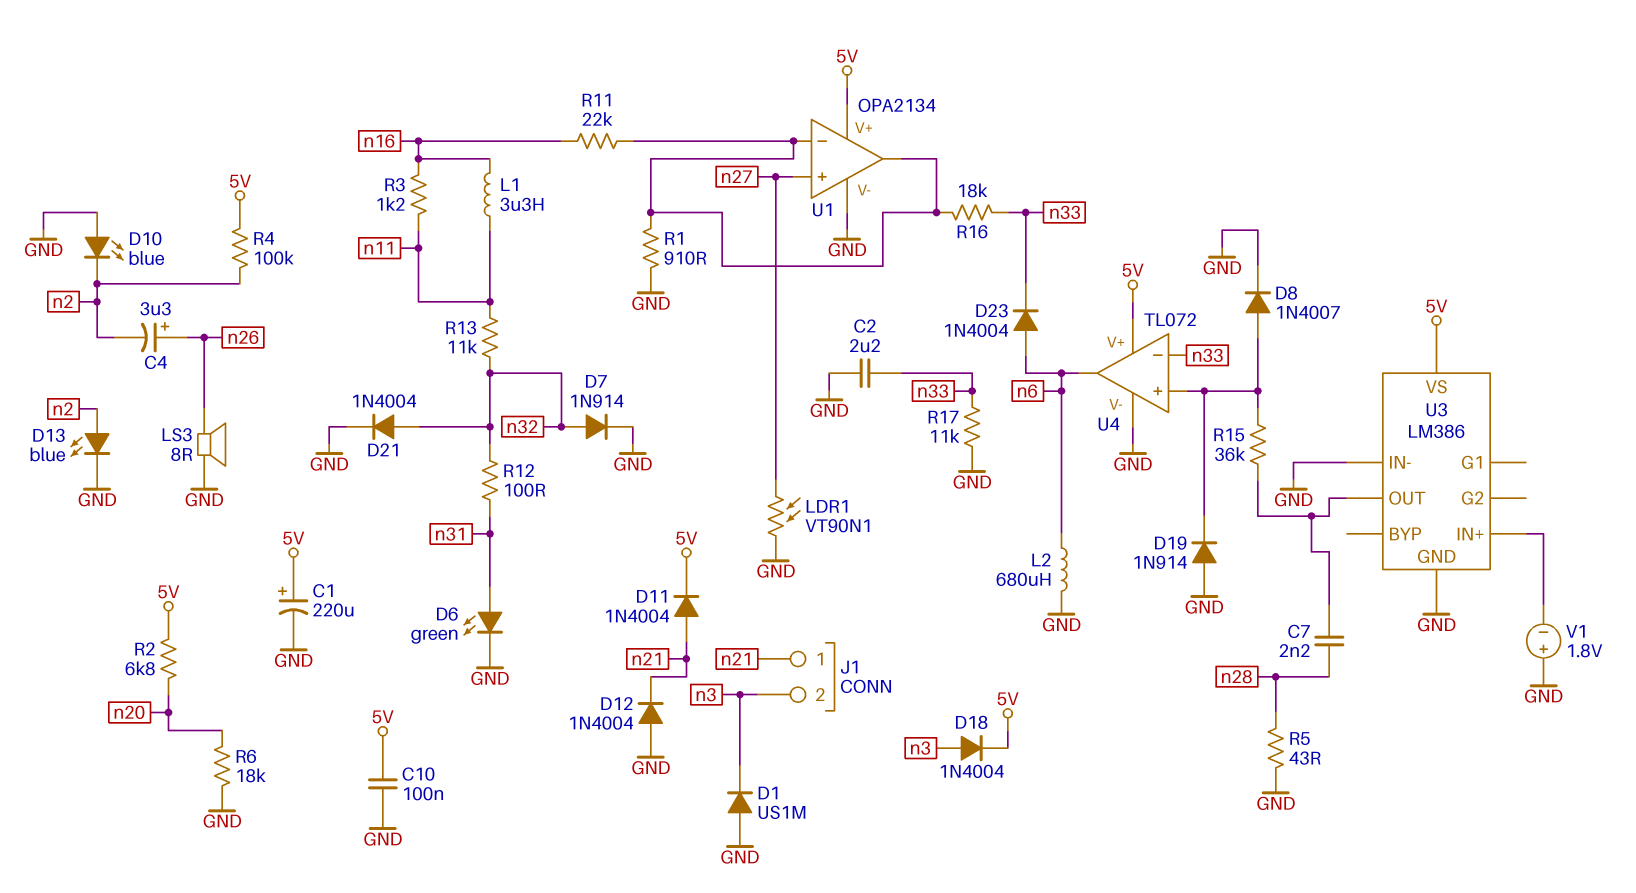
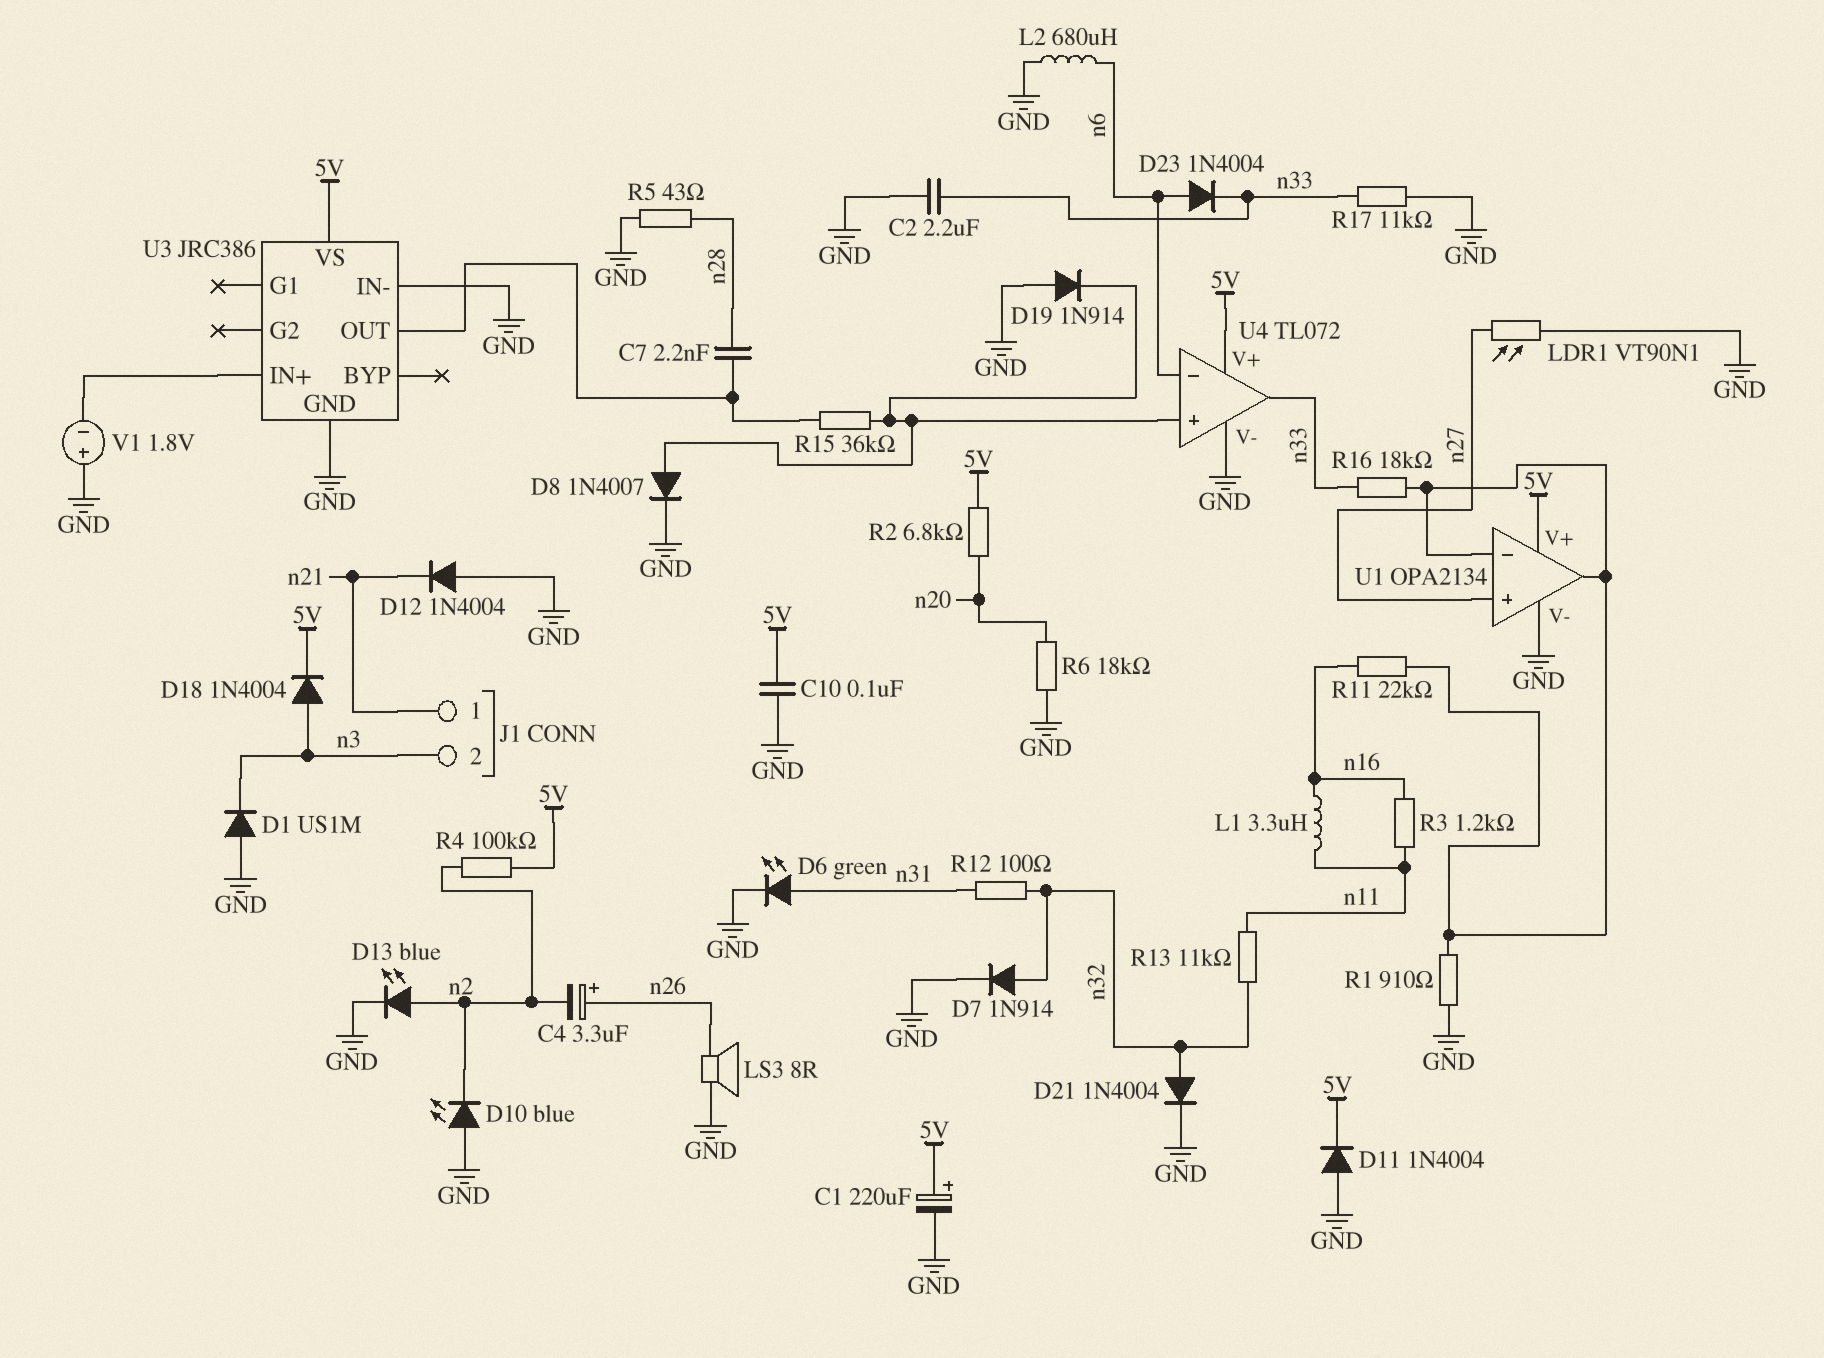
D11: diode 1N4004 (A n21, K 5V) -> diode 1N4004 (A GND, K 5V)
U3: LM386 -> JRC386
U4 pin in-: n33 -> n6
U4 pin out: n6 -> n33

